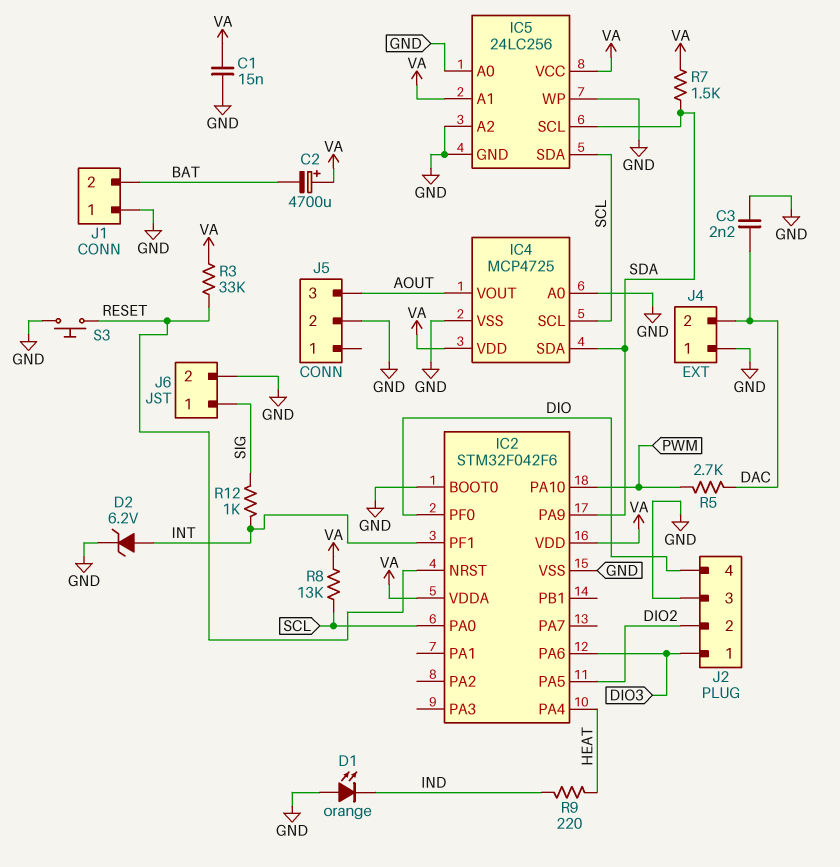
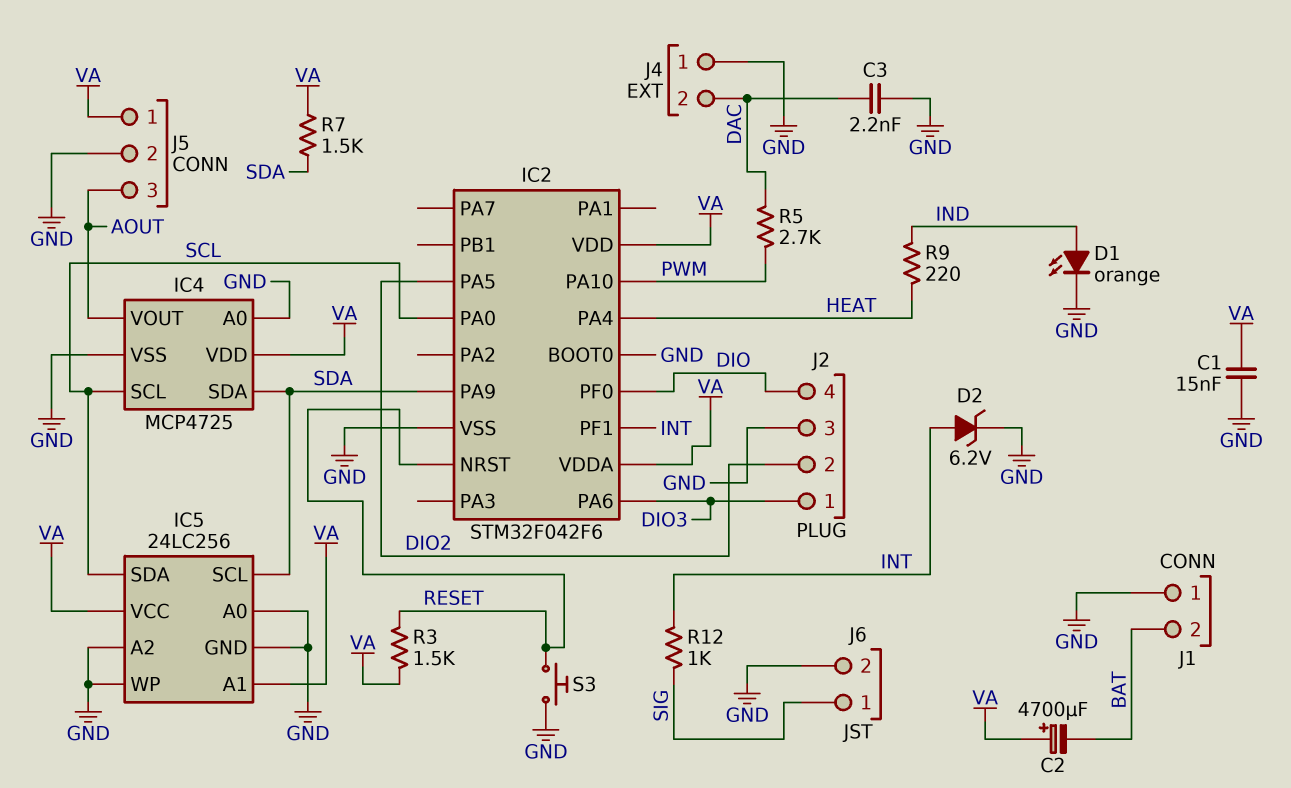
D1: LED orange (A GND, K IND) -> LED orange (A IND, K GND)
J5 pin 1: none -> VA
R3: 33k (RESET, VA) -> 1.5k (RESET, VA)
R8: 13k (SCL, VA) -> none

